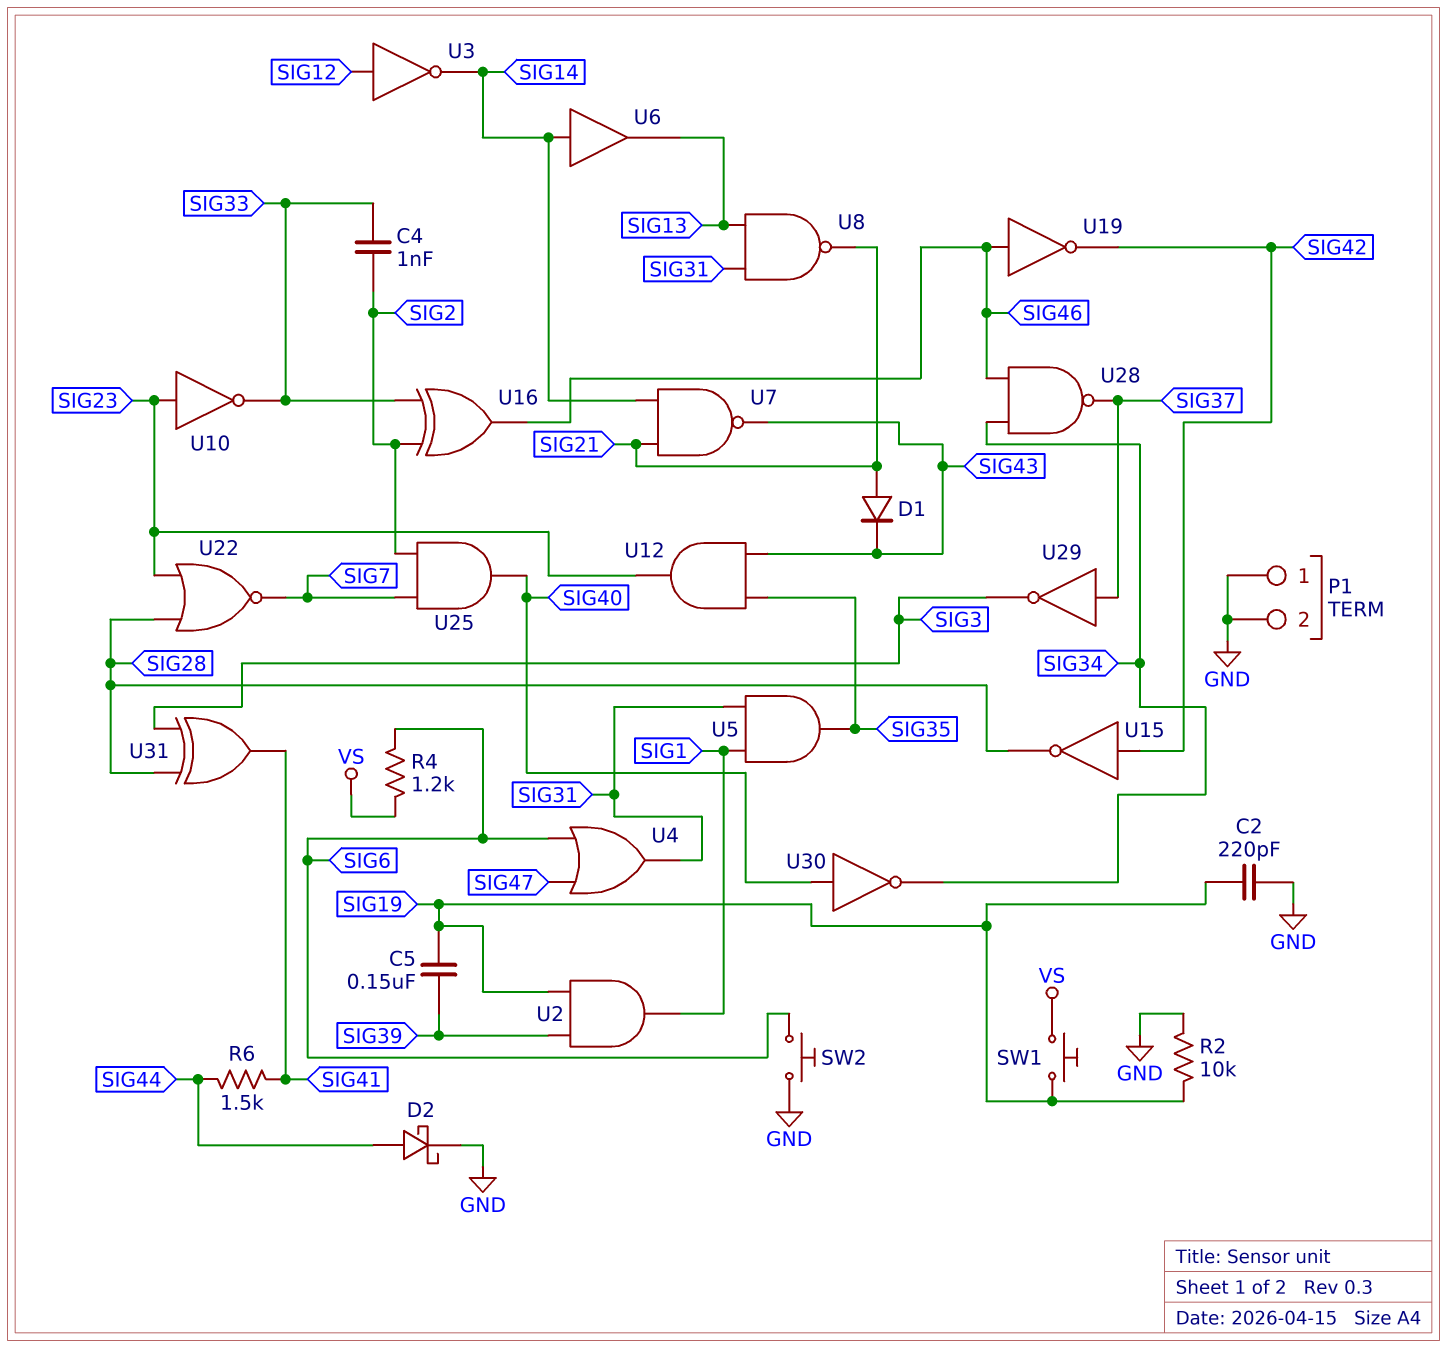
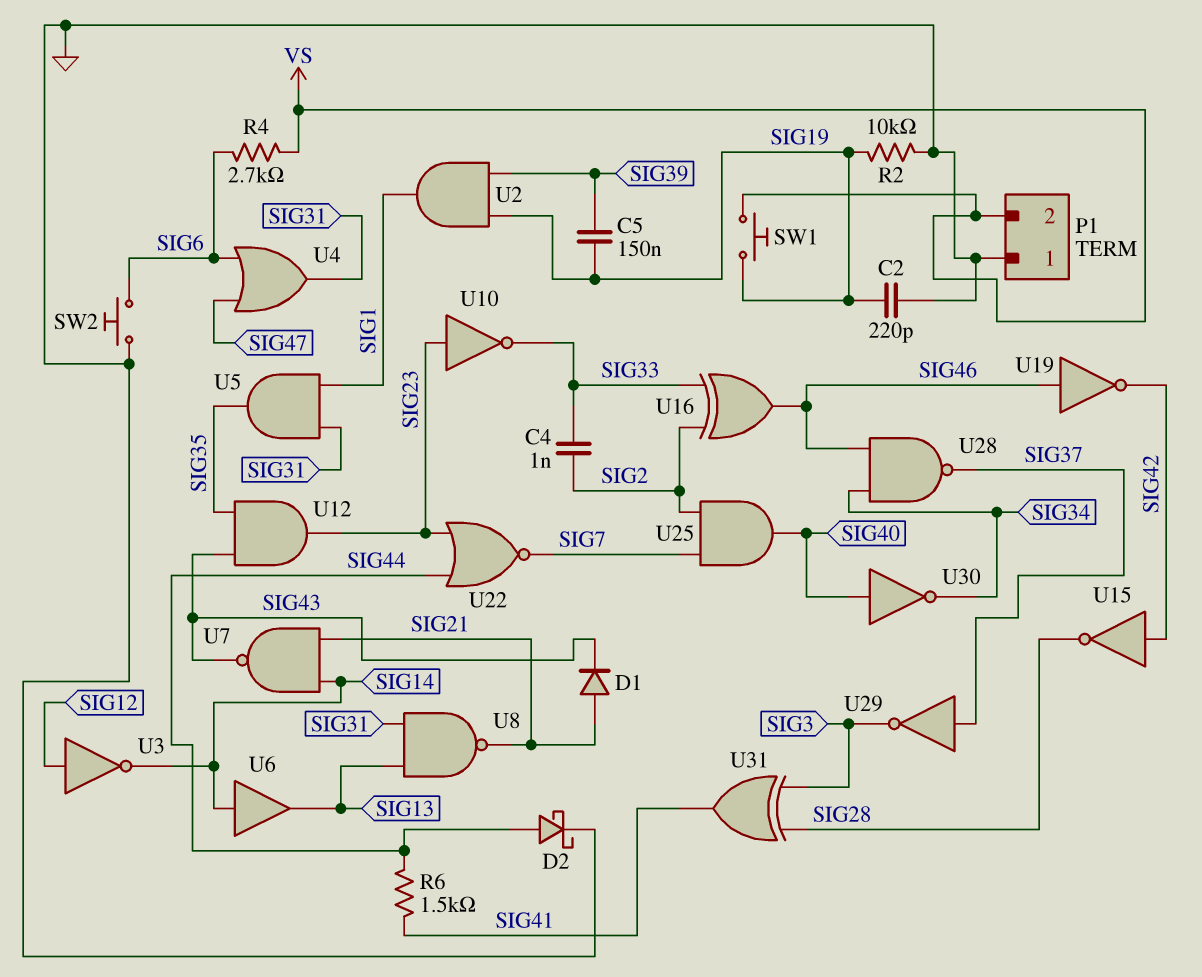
P1 pin 2: GND -> VS
R4: 1.2k (SIG6, VS) -> 2.7k (SIG6, VS)
U22: NOR (in SIG23, in SIG28, out SIG7) -> NOR (in SIG23, in SIG44, out SIG7)

